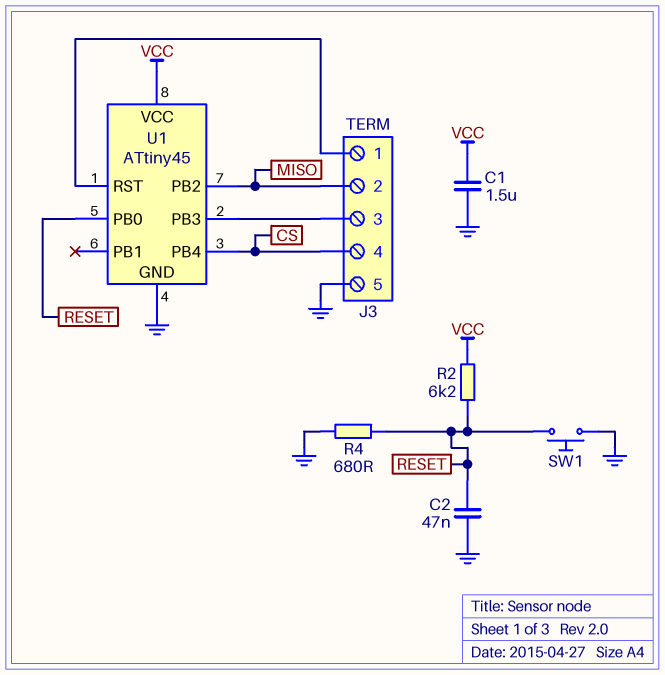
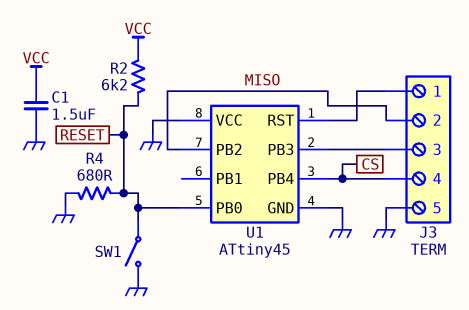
C2: 47nF (GND, RESET) -> none
SW1: button (GND, RESET) -> switch (GND, RESET)
U1 pin VCC: VCC -> GND

